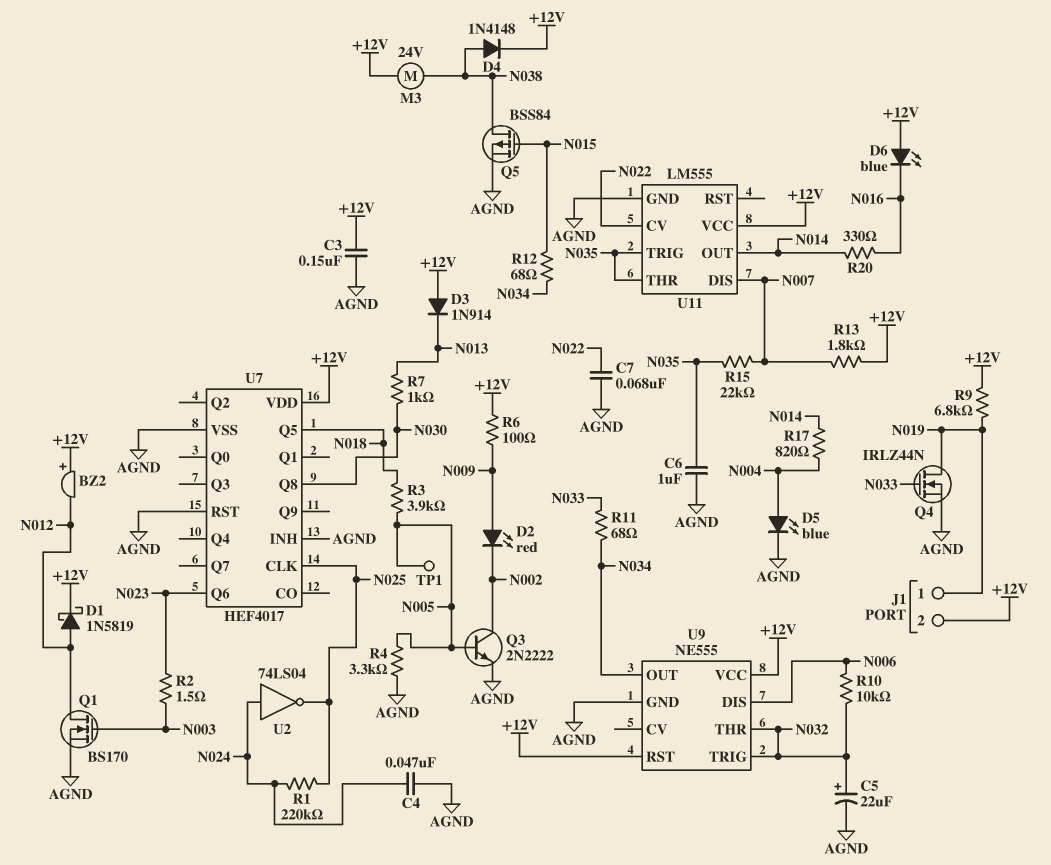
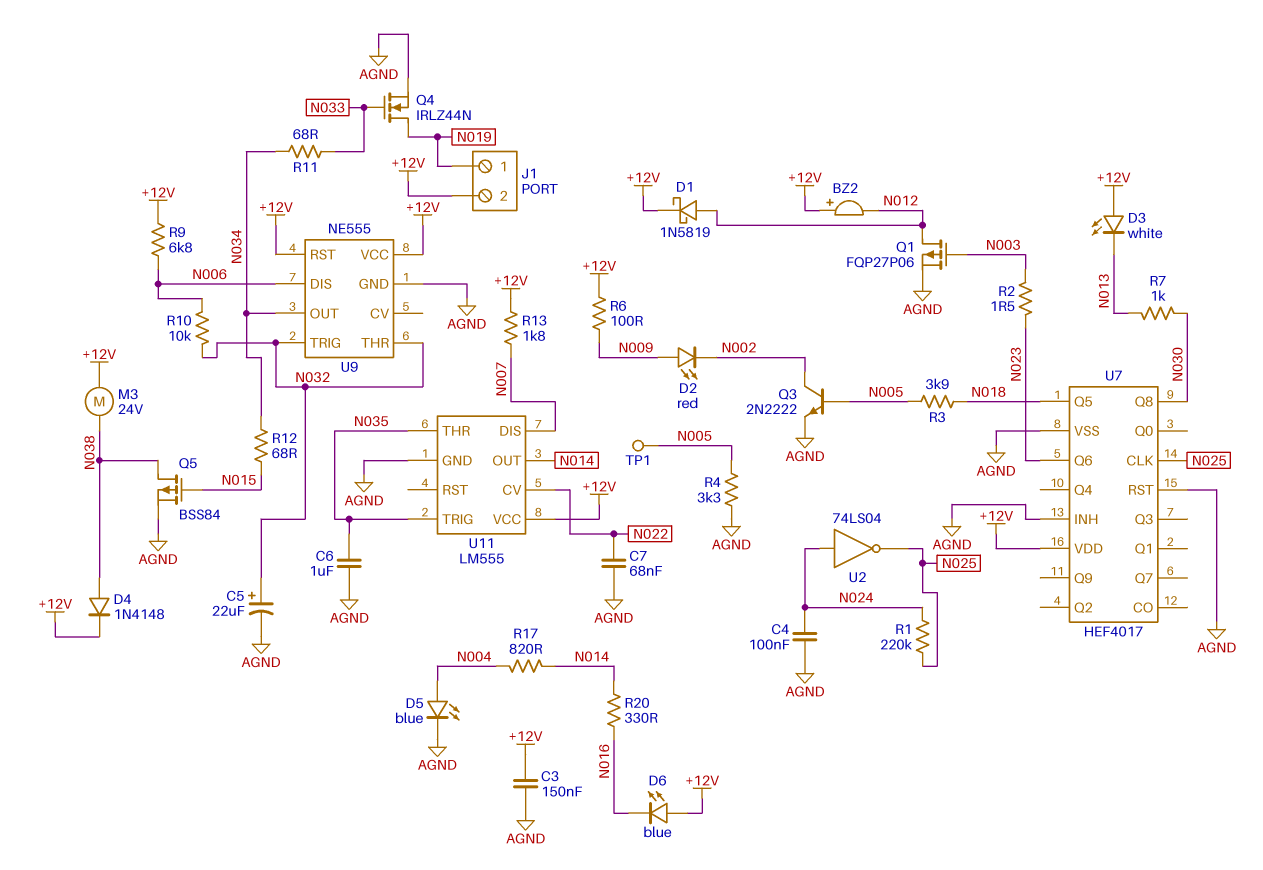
C4: 47nF (AGND, N024) -> 100nF (AGND, N024)
D3: diode 1N914 (A +12V, K N013) -> LED white (A +12V, K N013)
Q1: NMOS BS170 (G N003, D N012, S AGND) -> PMOS FQP27P06 (G N003, D N012, S AGND)
R9: 6.8k (+12V, N019) -> 6.8k (+12V, N006)
R15: 22k (N007, N035) -> none

